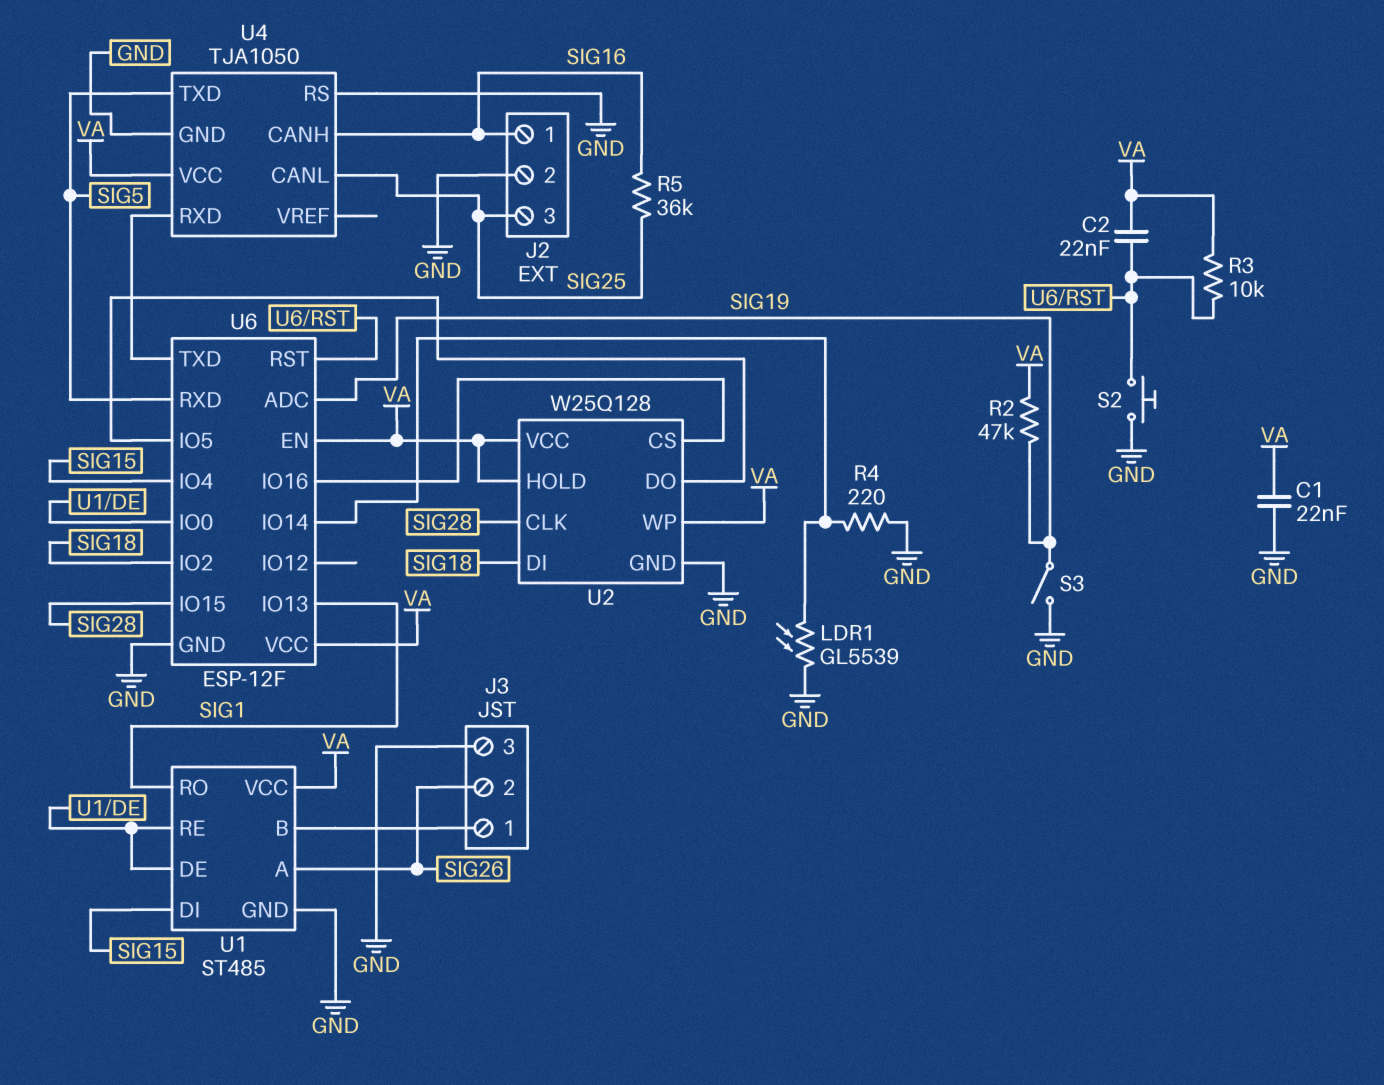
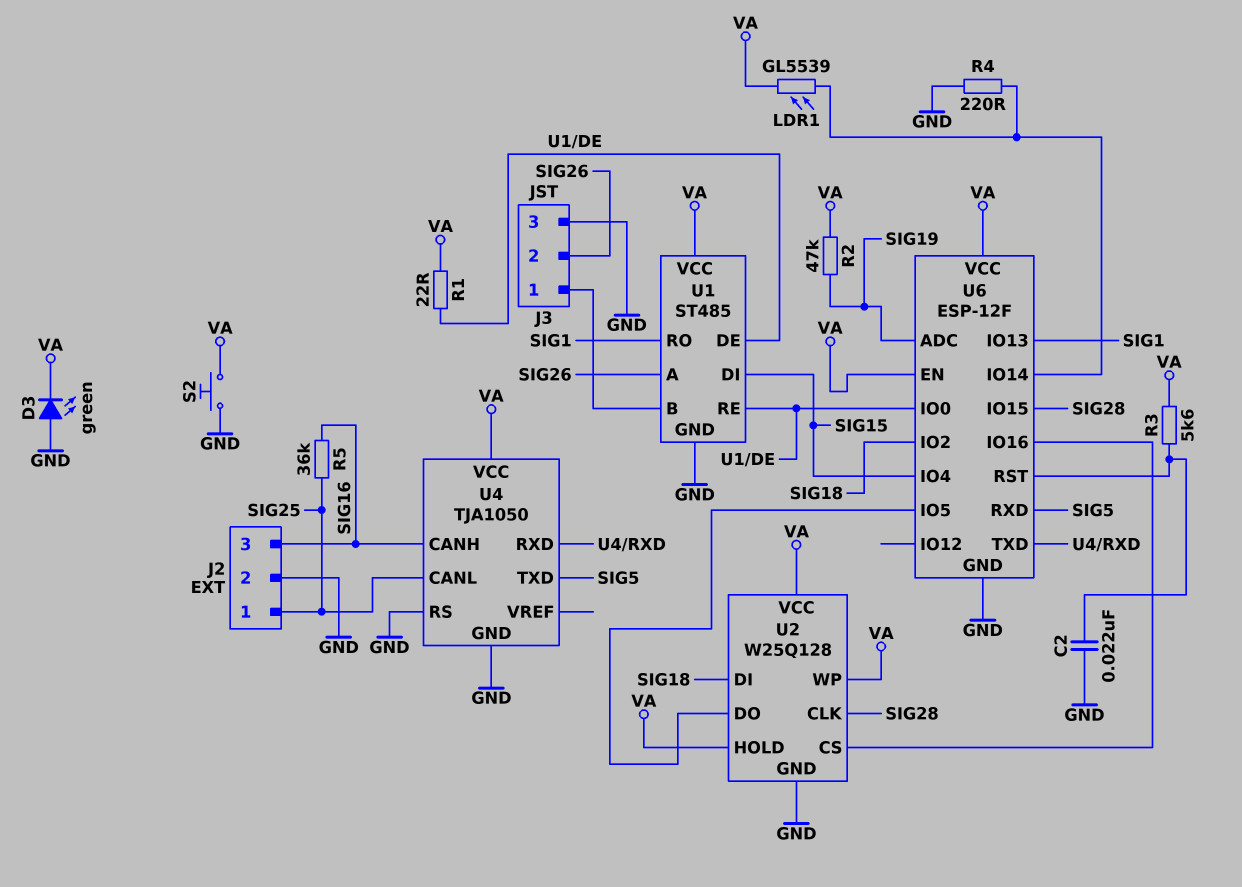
C1: 22nF (GND, VA) -> none
C2: 22nF (U6/RST, VA) -> 22nF (GND, U6/RST)
D3: none -> LED green (A GND, K VA)
J2 pin 1: SIG16 -> SIG25
J2 pin 3: SIG25 -> SIG16
LDR1: GL5539 (GND, U6/IO14) -> GL5539 (U6/IO14, VA)
R1: none -> 22 (U1/DE, VA)
R3: 10k (U6/RST, VA) -> 5.6k (U6/RST, VA)
S2: button (GND, U6/RST) -> button (GND, VA)
S3: switch (GND, SIG19) -> none

